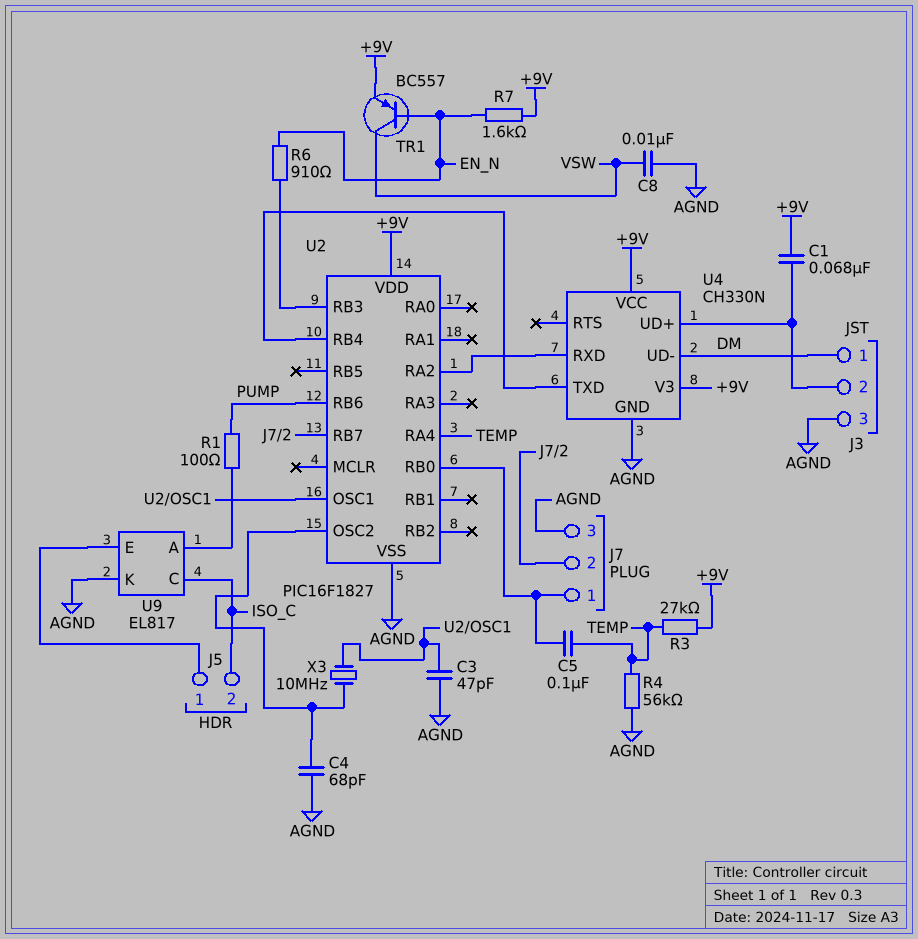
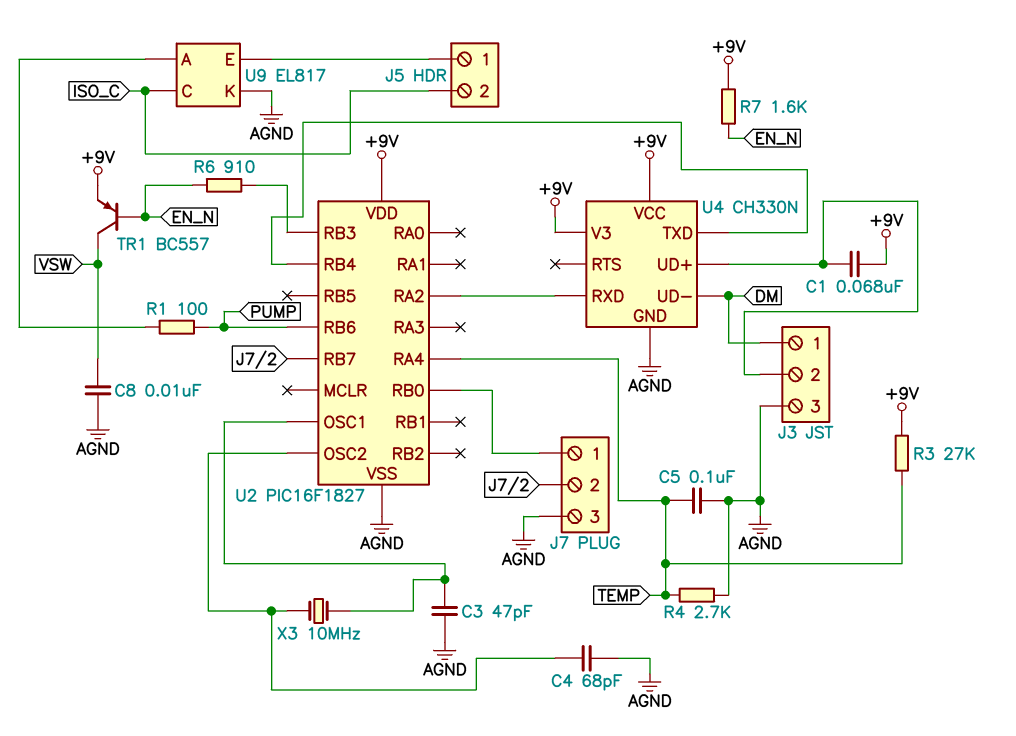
C5: 100nF (J7/1, TEMP) -> 100nF (AGND, TEMP)
R4: 56k (AGND, TEMP) -> 2.7k (AGND, TEMP)

